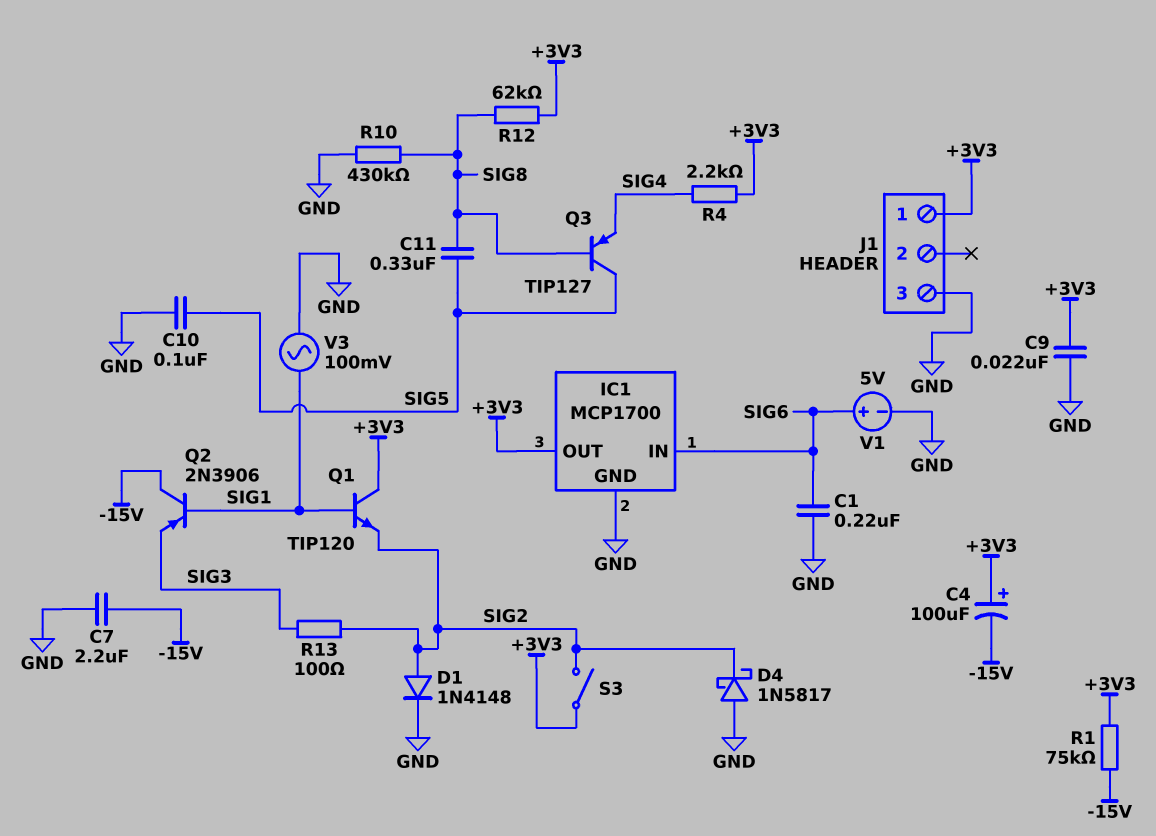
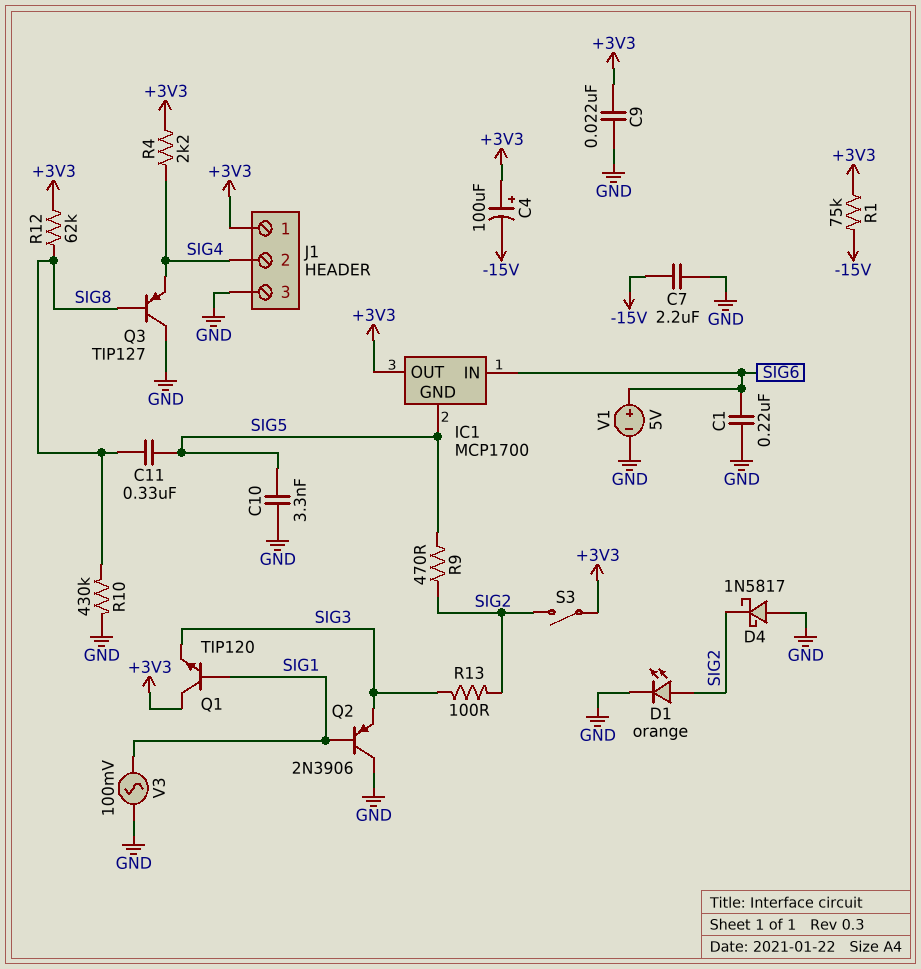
C10: 100nF (GND, SIG5) -> 3.3nF (GND, SIG5)
D1: diode 1N4148 (A SIG2, K GND) -> LED orange (A SIG2, K GND)
IC1 pin GND: GND -> SIG5
J1 pin 2: none -> SIG4
Q1: NPN TIP120 (B SIG1, C +3V3, E SIG2) -> NPN TIP120 (B SIG1, C +3V3, E SIG3)
Q2: PNP 2N3906 (B SIG1, C -15V, E SIG3) -> PNP 2N3906 (B SIG1, C GND, E SIG3)
Q3: PNP TIP127 (B SIG8, C SIG5, E SIG4) -> PNP TIP127 (B SIG8, C GND, E SIG4)
R9: none -> 470 (SIG2, SIG5)

